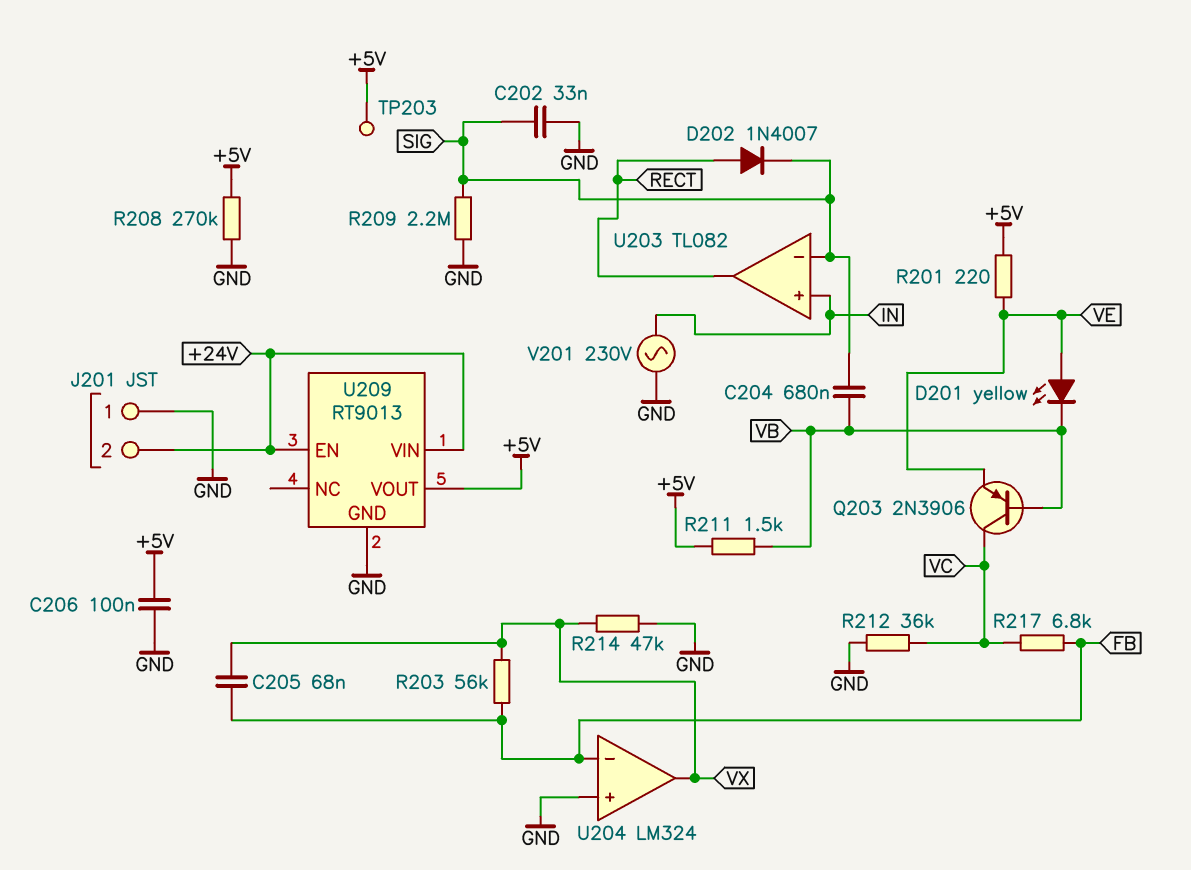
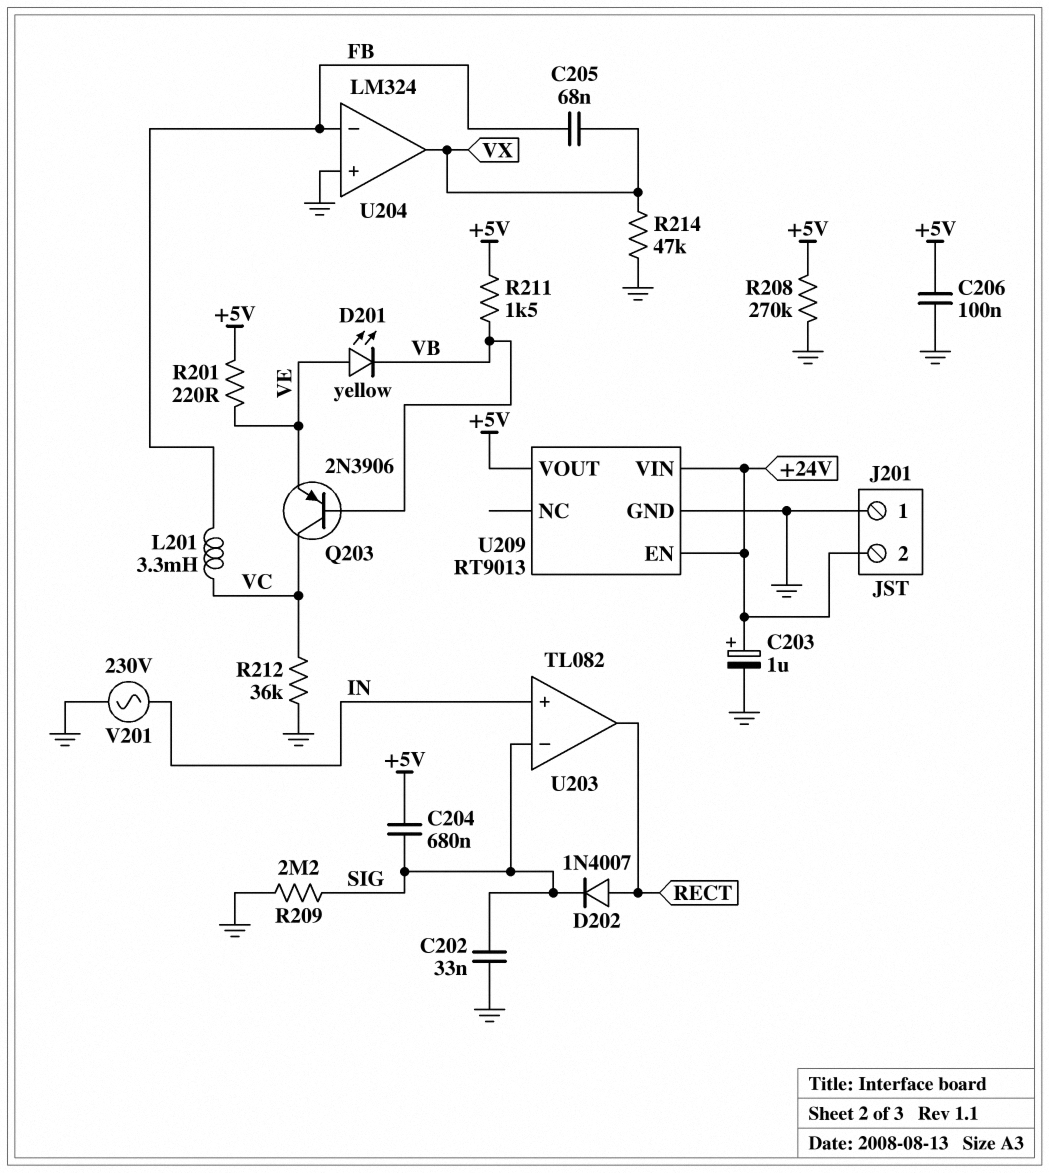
C203: none -> 1uF (plus +24V, minus GND)
C204: 680nF (SIG, VB) -> 680nF (+5V, SIG)
L201: none -> 3.3mH (FB, VC)
R203: 56k (FB, VX) -> none
R217: 6.8k (FB, VC) -> none
TP203: test point (+5V) -> none

